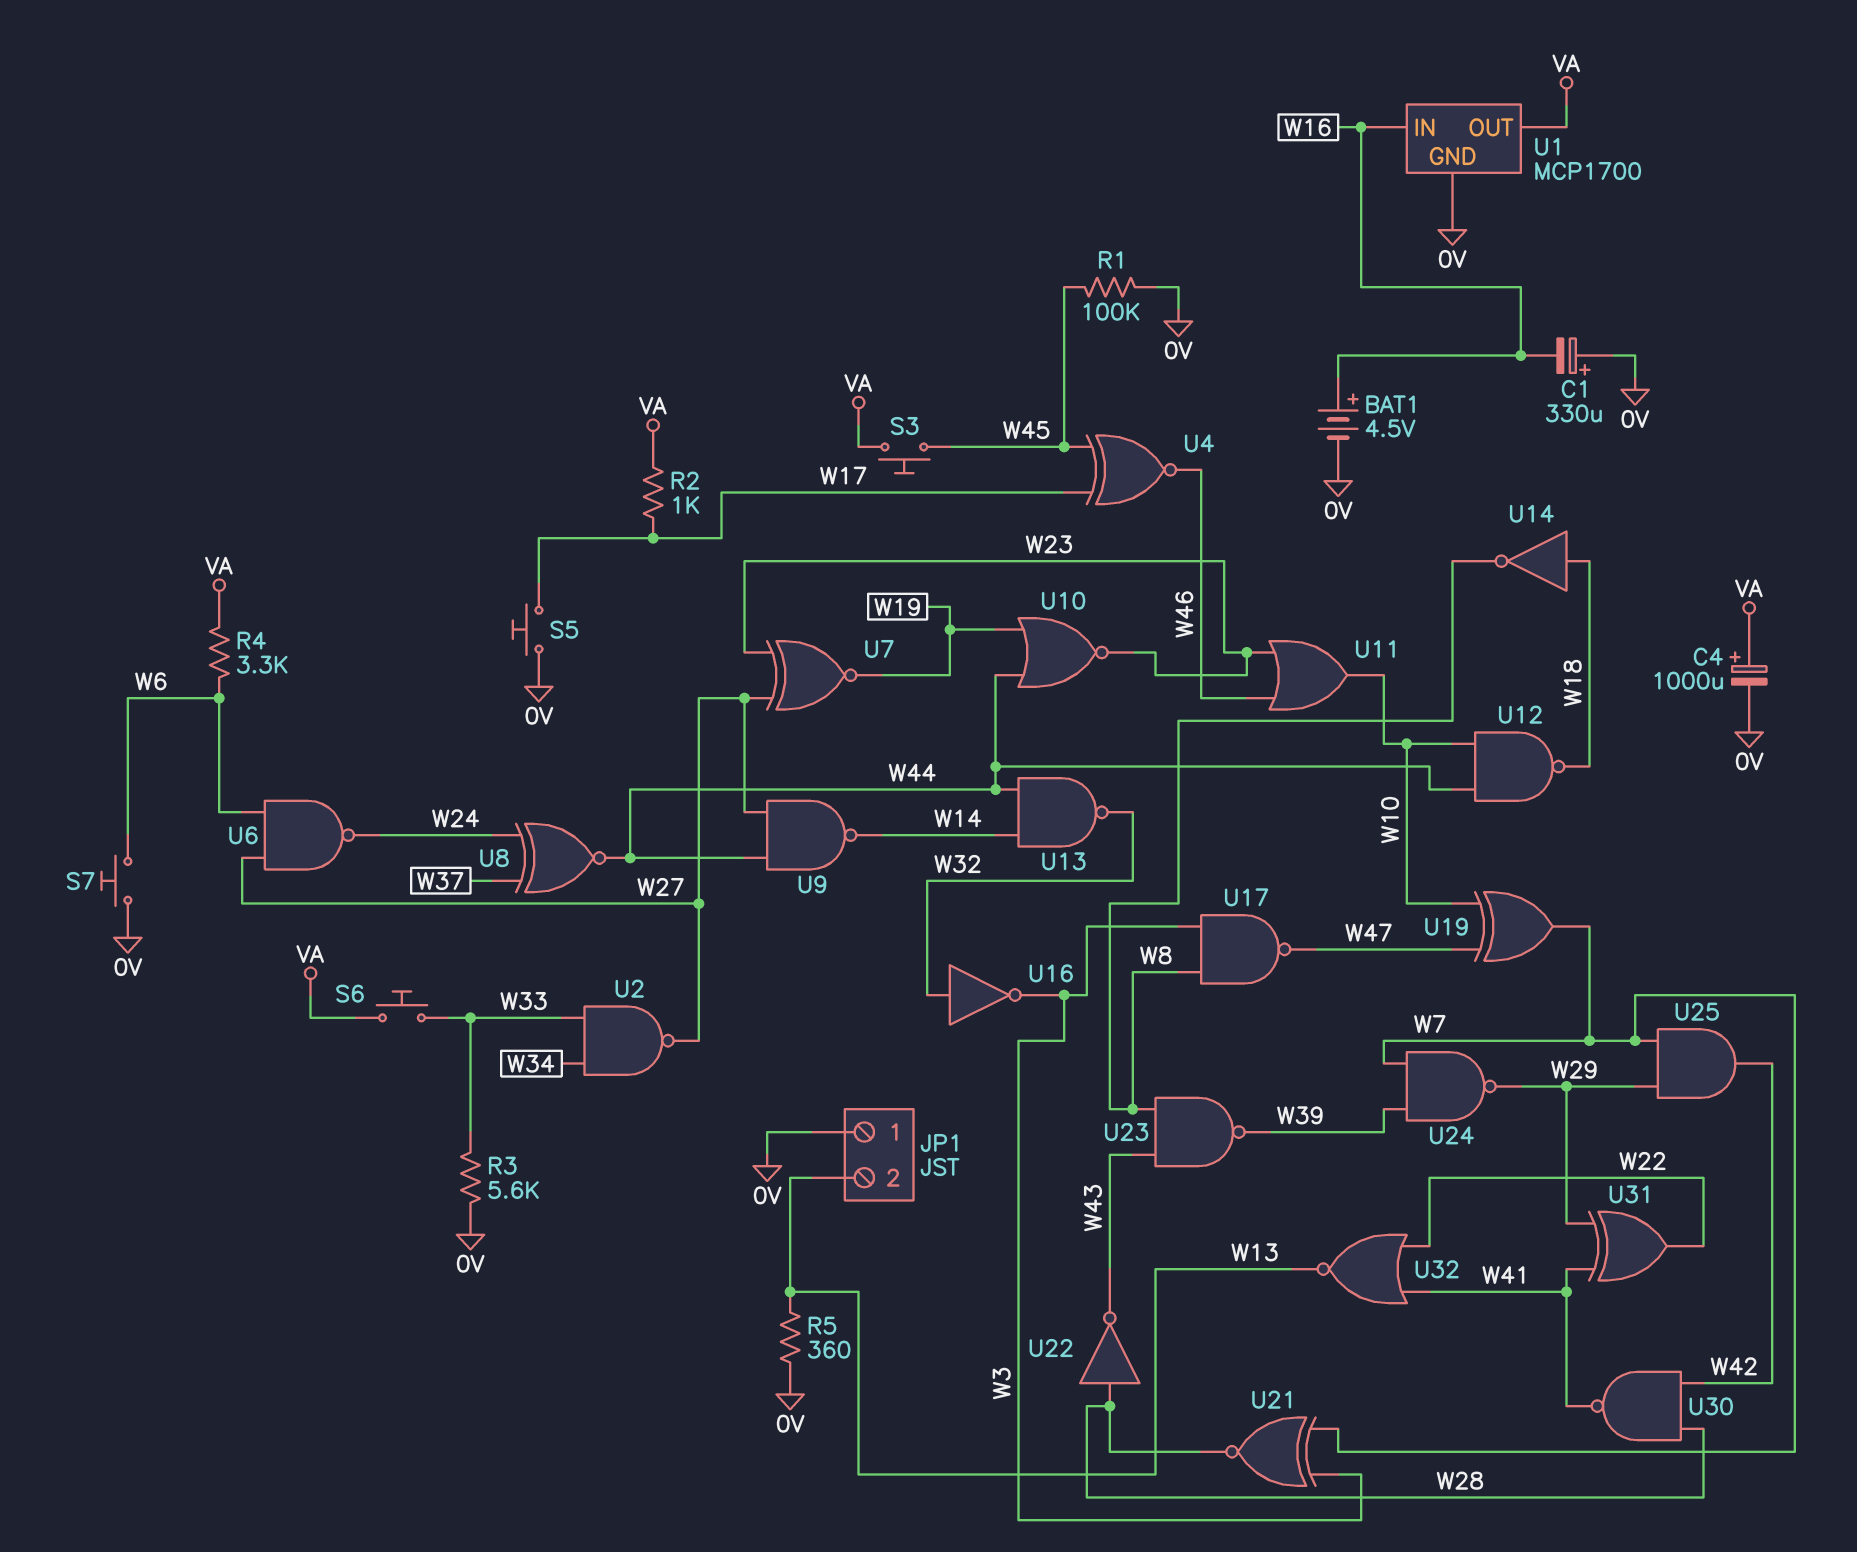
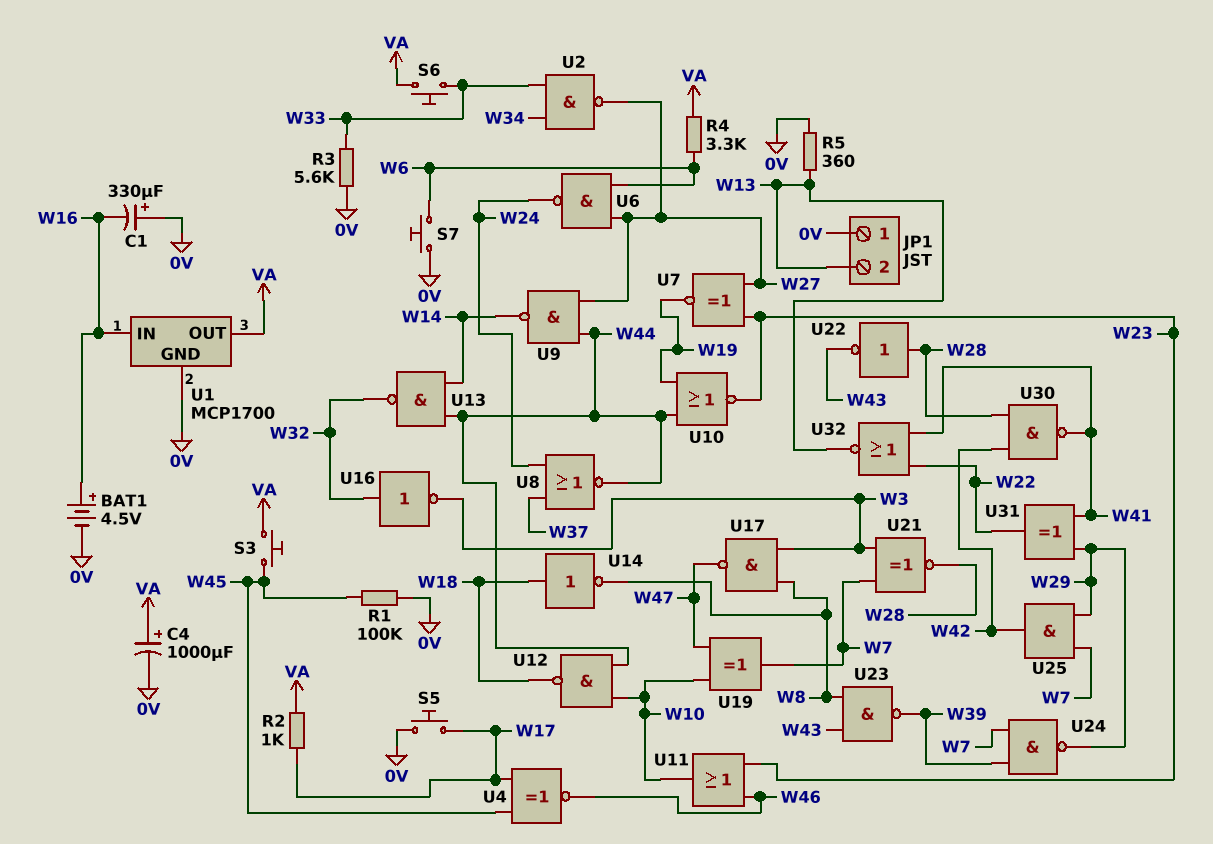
U8: XNOR (in W24, in W37, out W44) -> NOR (in W24, in W37, out W44)

